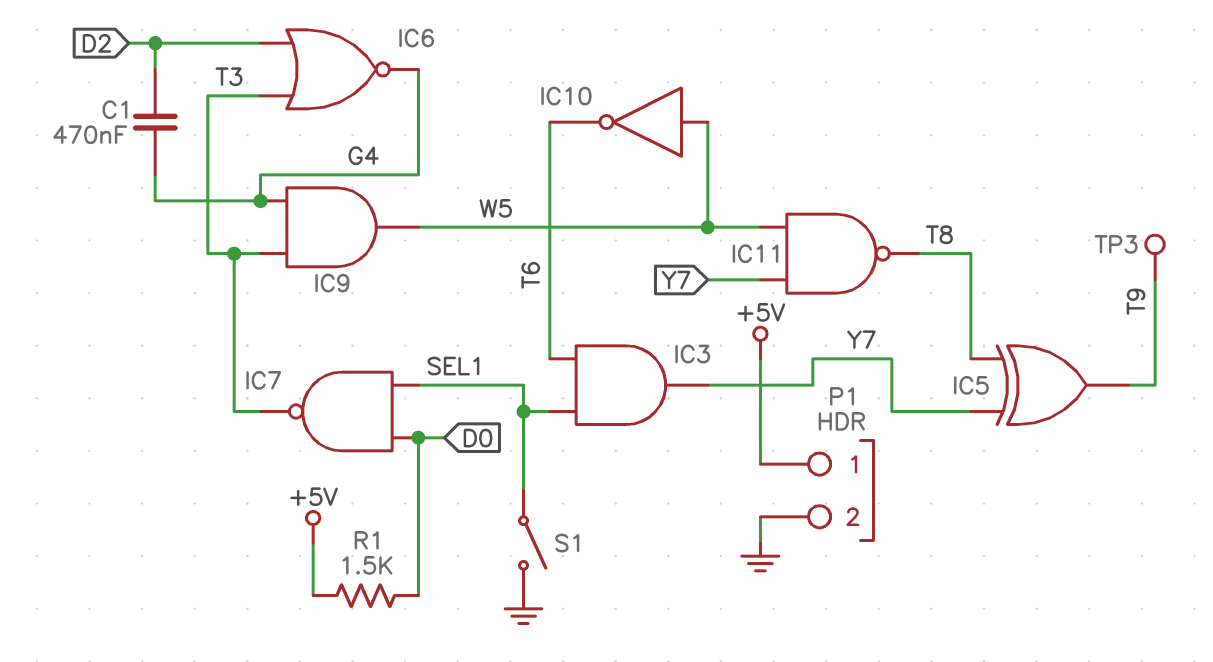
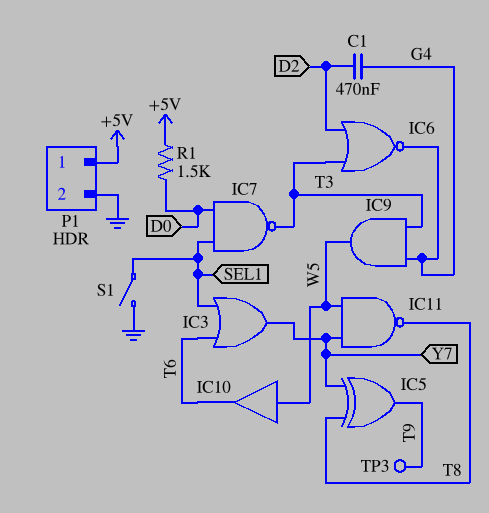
IC3: AND (in SEL1, in T6, out Y7) -> OR (in SEL1, in T6, out Y7)
IC10: NOT (in W5, out T6) -> buffer (in W5, out T6)

